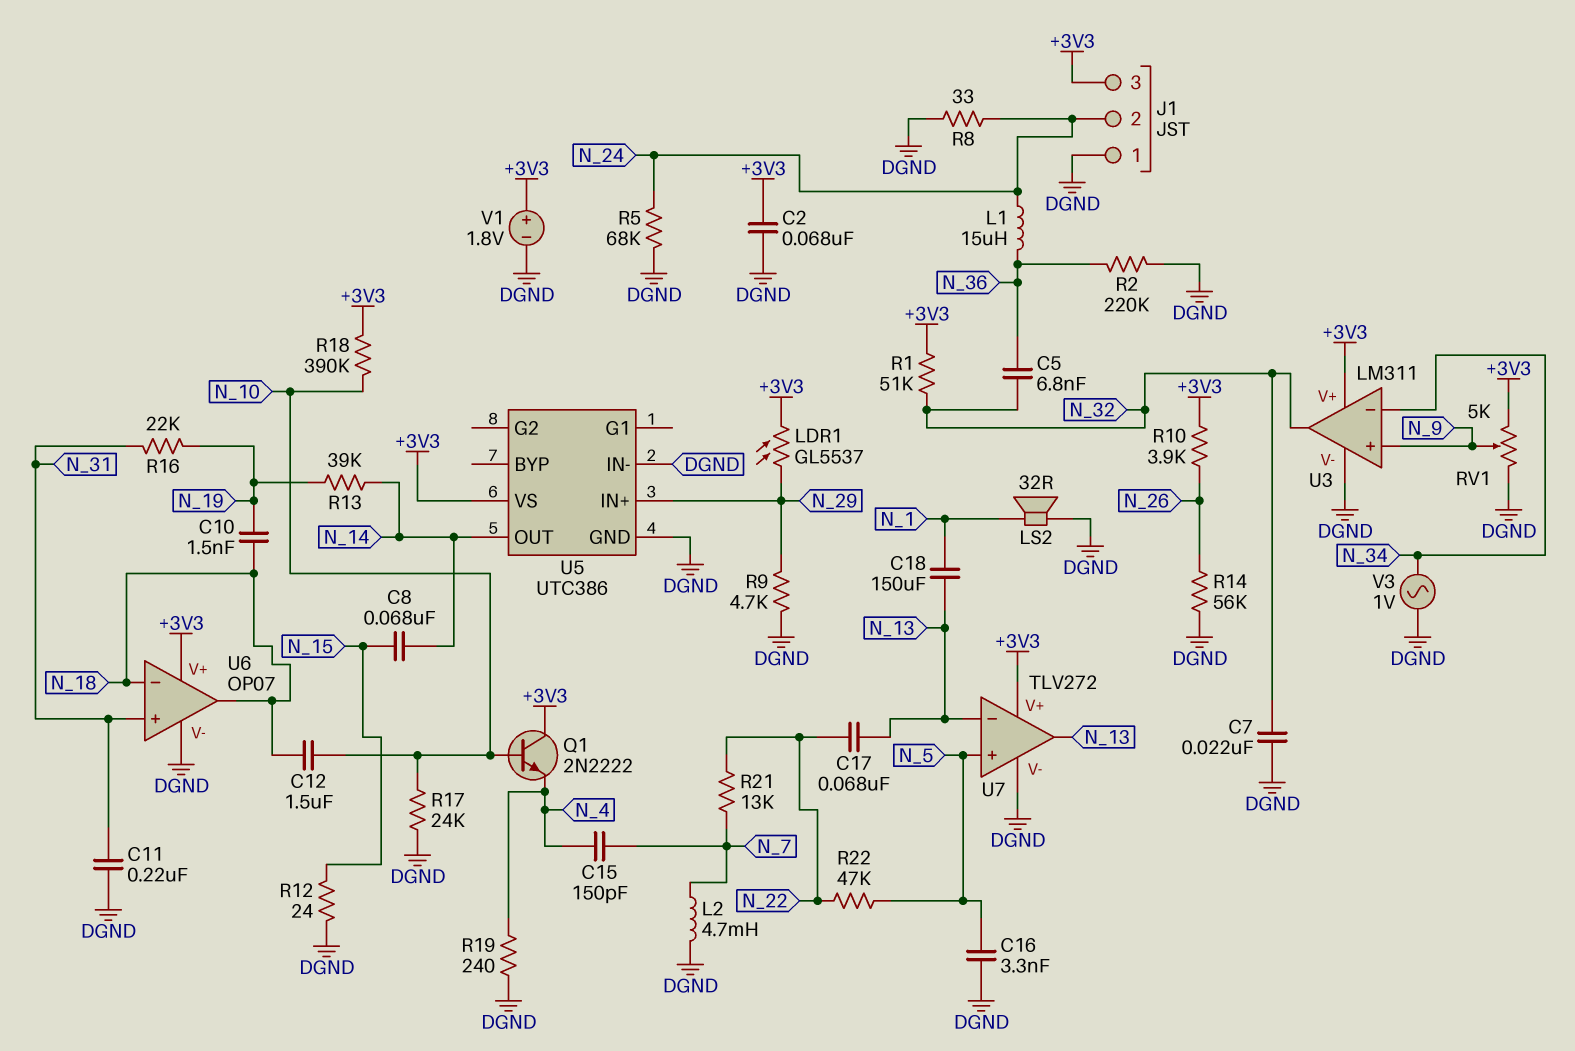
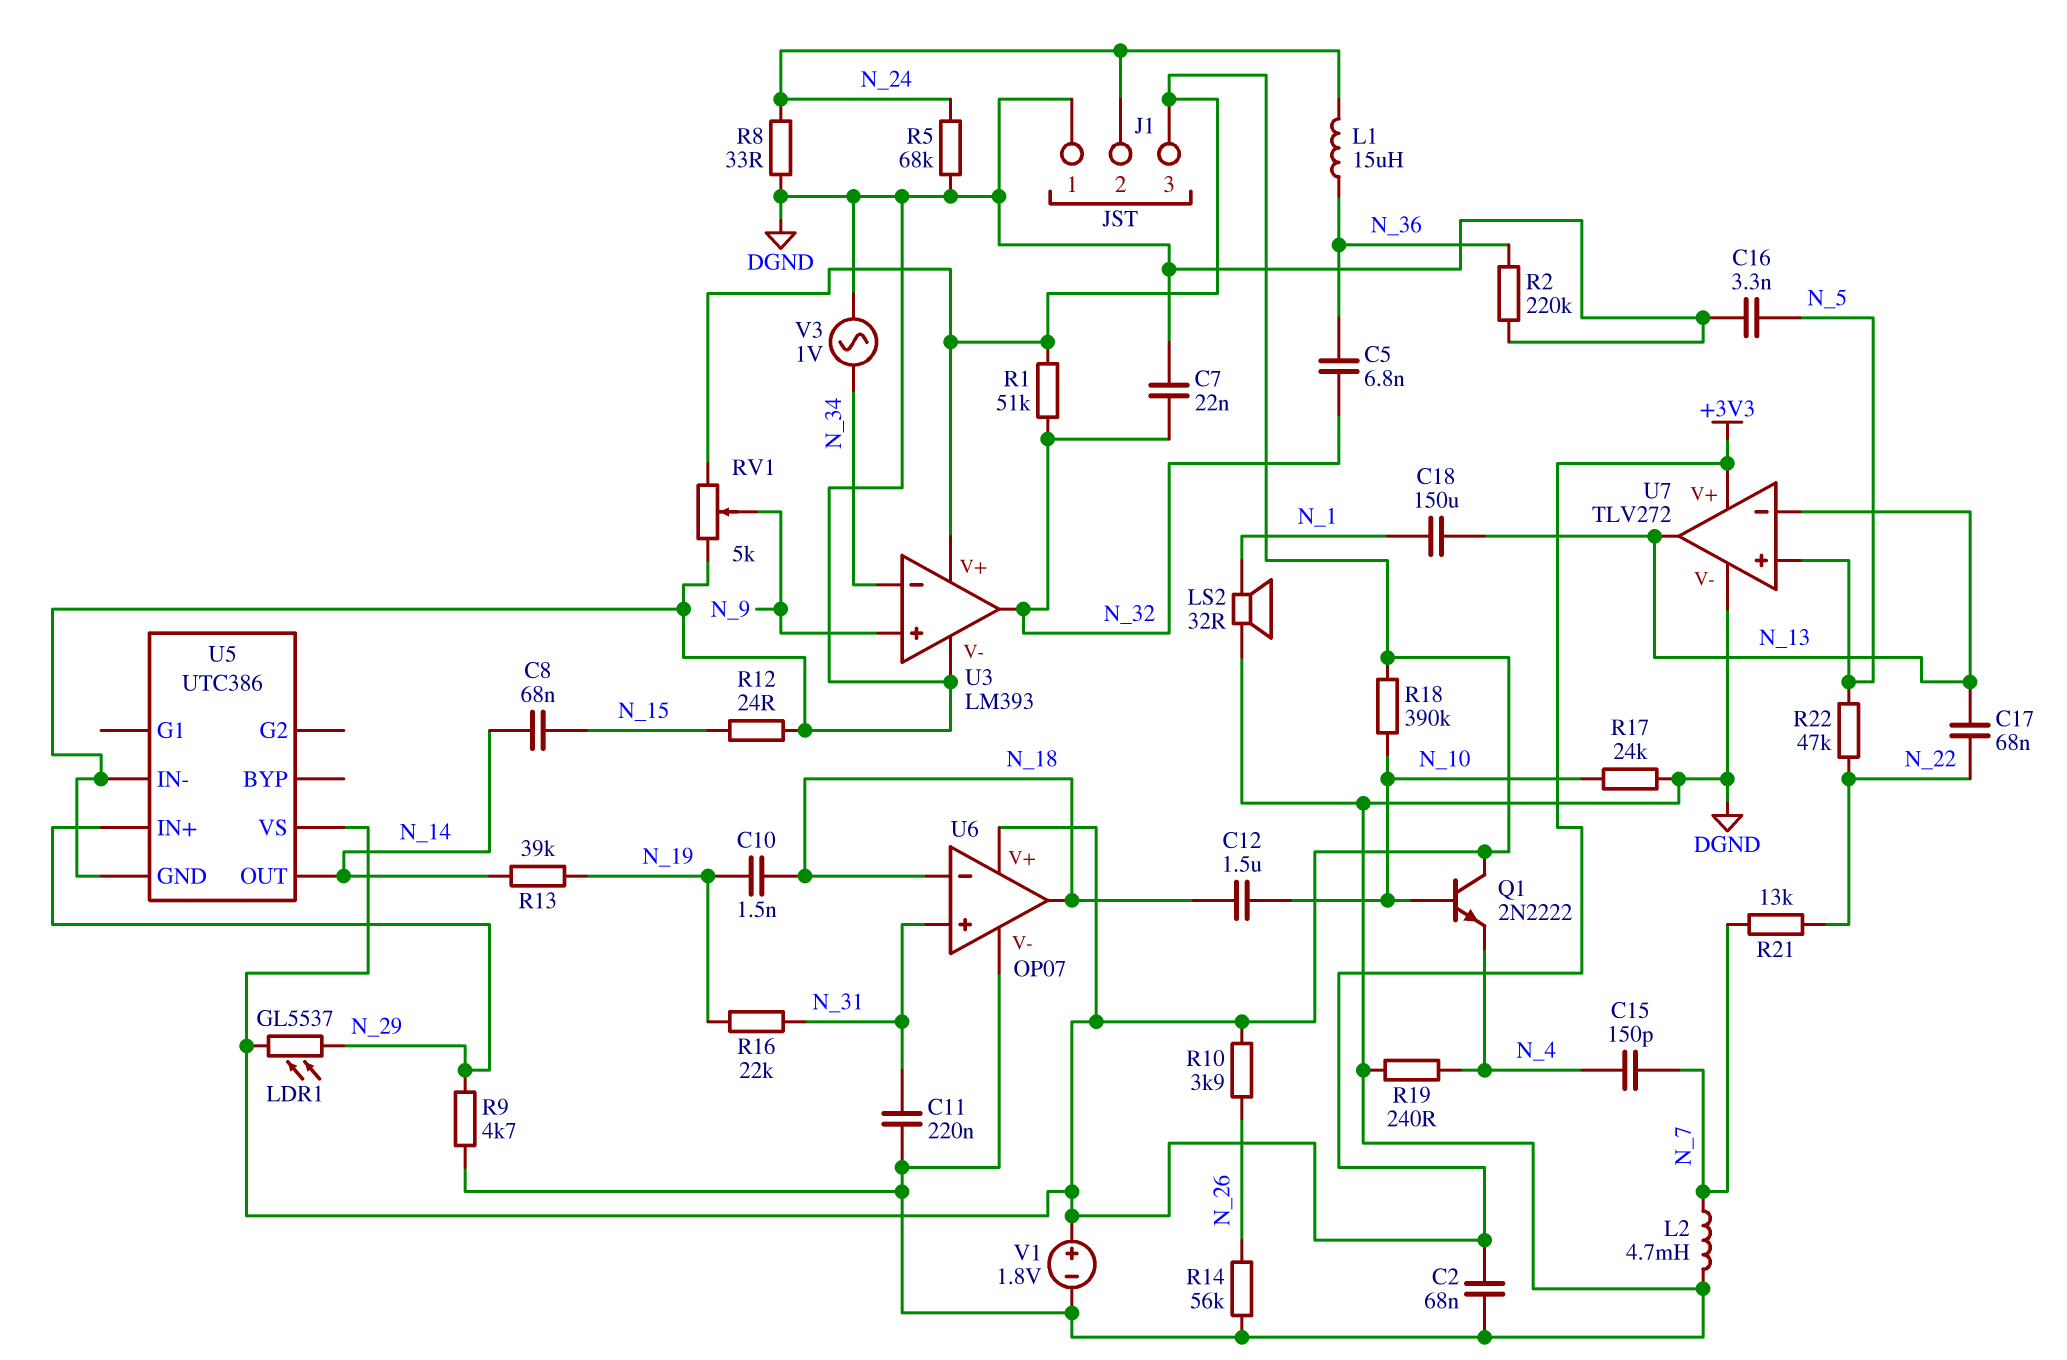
U3: LM311 -> LM393

